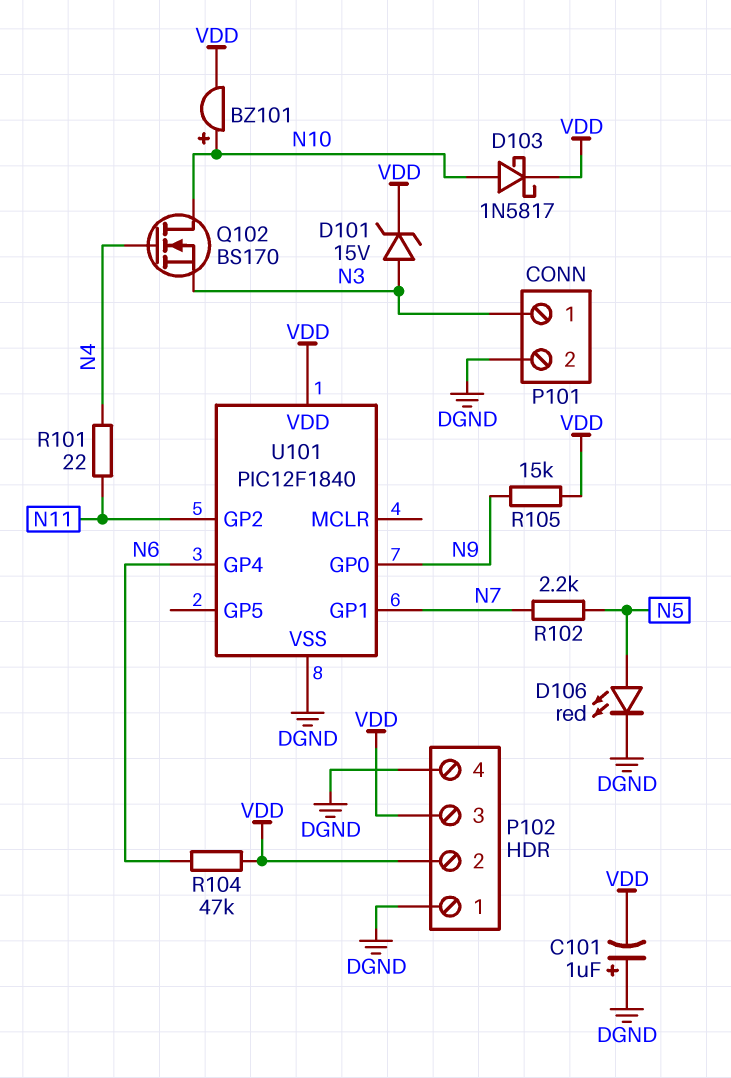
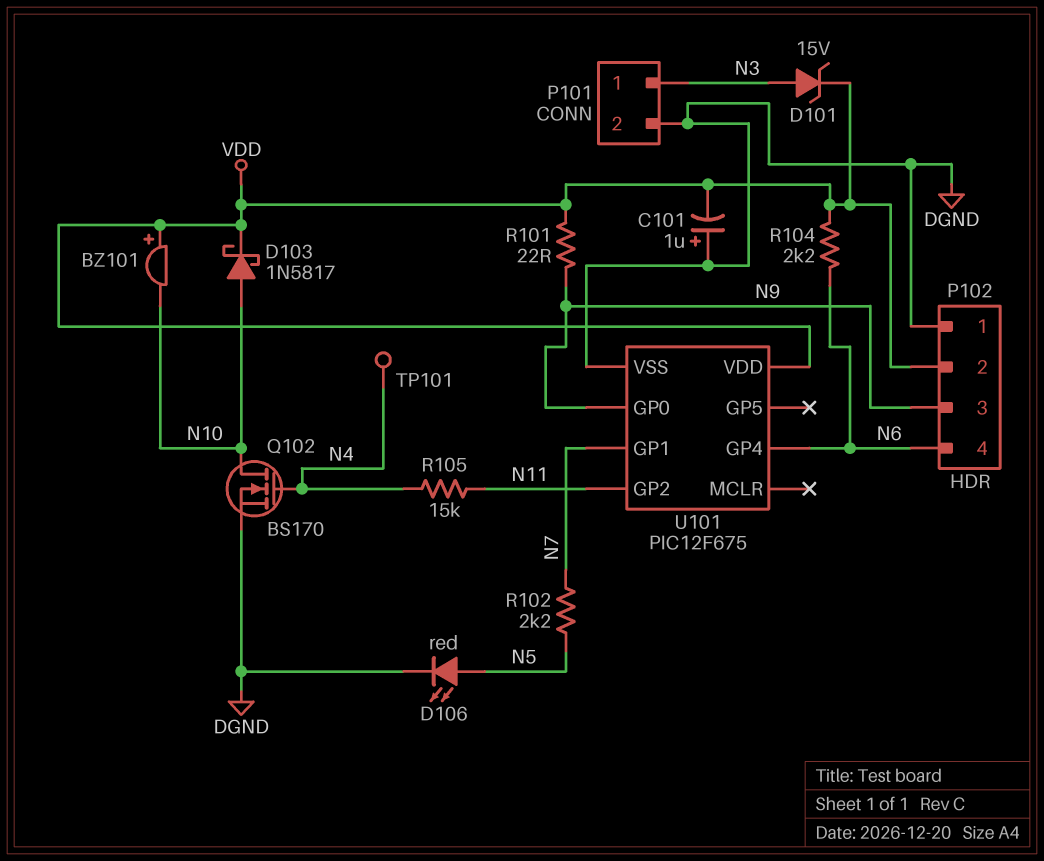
BZ101: buzzer (plus N10, minus VDD) -> buzzer (plus VDD, minus N10)
P102 pin 3: VDD -> N9
P102 pin 4: DGND -> N6
Q102: NMOS BS170 (G N4, D N10, S N3) -> NMOS BS170 (G N4, D N10, S DGND)
R101: 22 (N4, N11) -> 22 (N9, VDD)
R104: 47k (N6, VDD) -> 2.2k (N6, VDD)
R105: 15k (N9, VDD) -> 15k (N4, N11)
TP101: none -> test point (N4)
U101: PIC12F1840 -> PIC12F675

